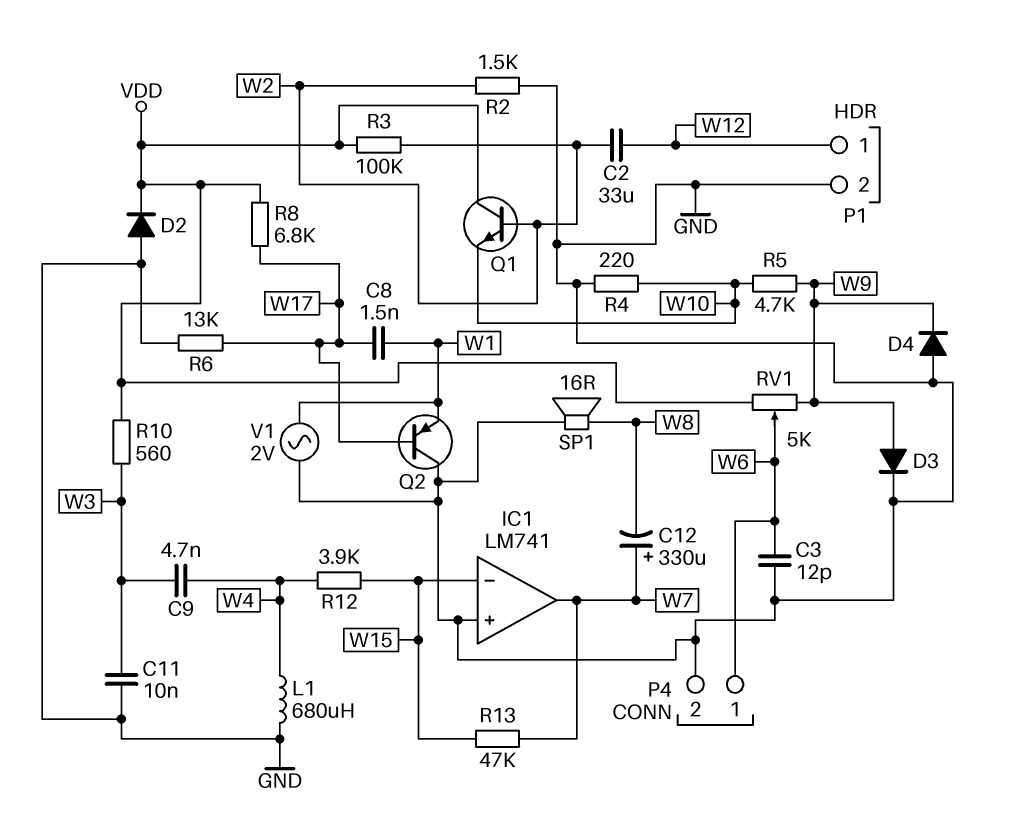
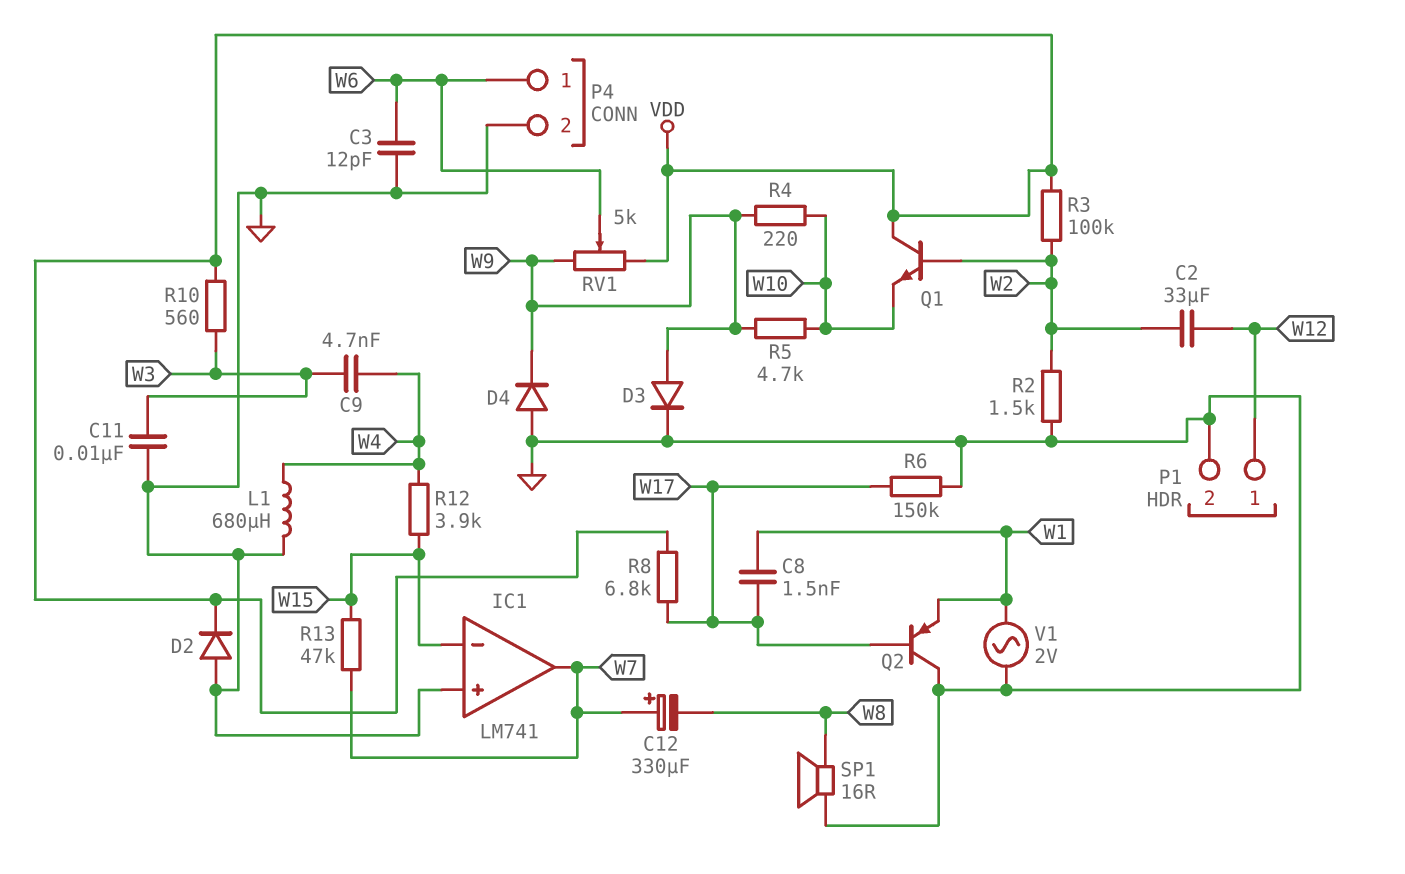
R4: 220 (GND, W10) -> 220 (W9, W10)
R6: 13k (GND, W17) -> 150k (GND, W17)

